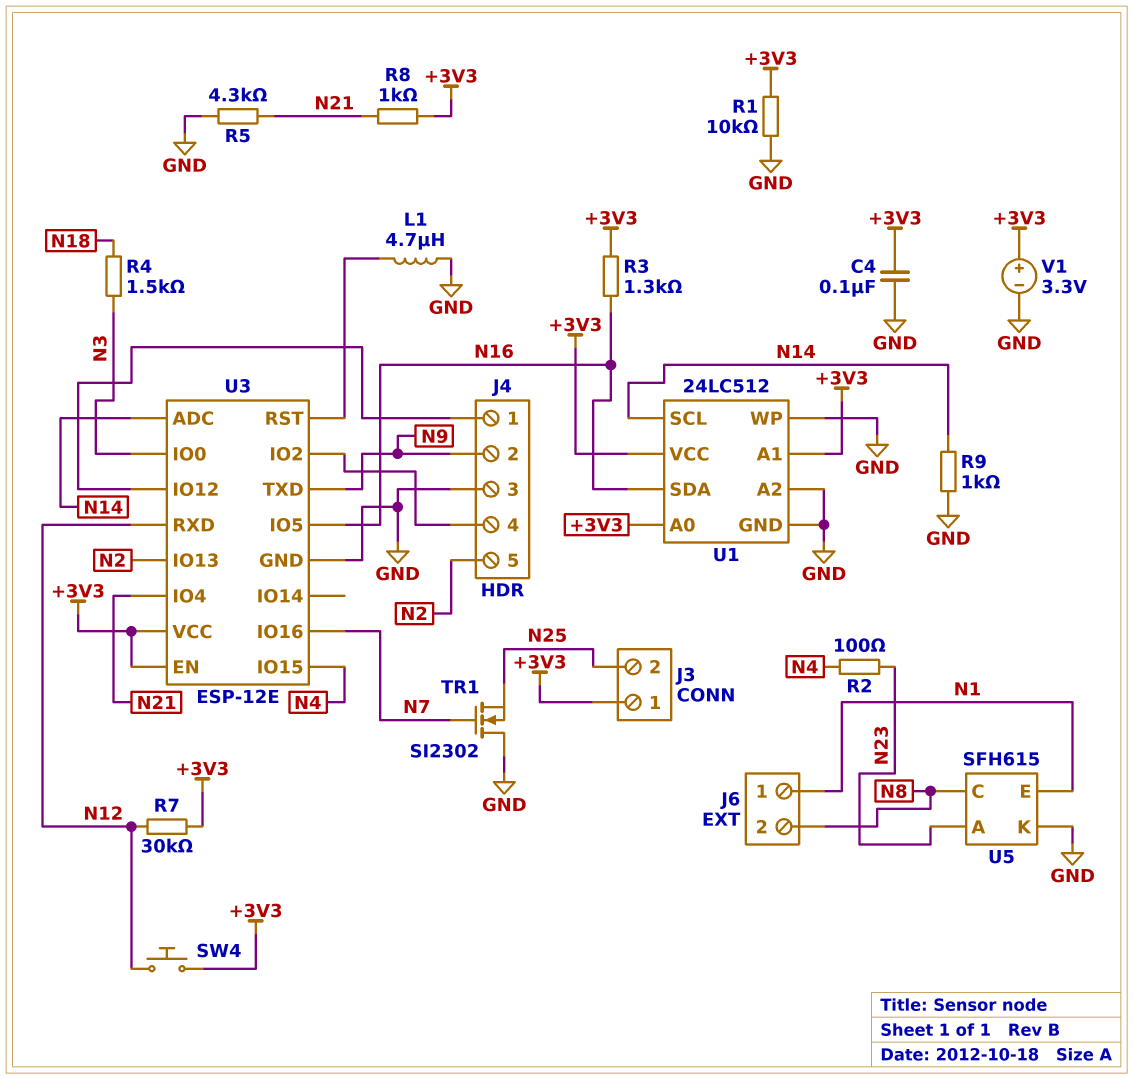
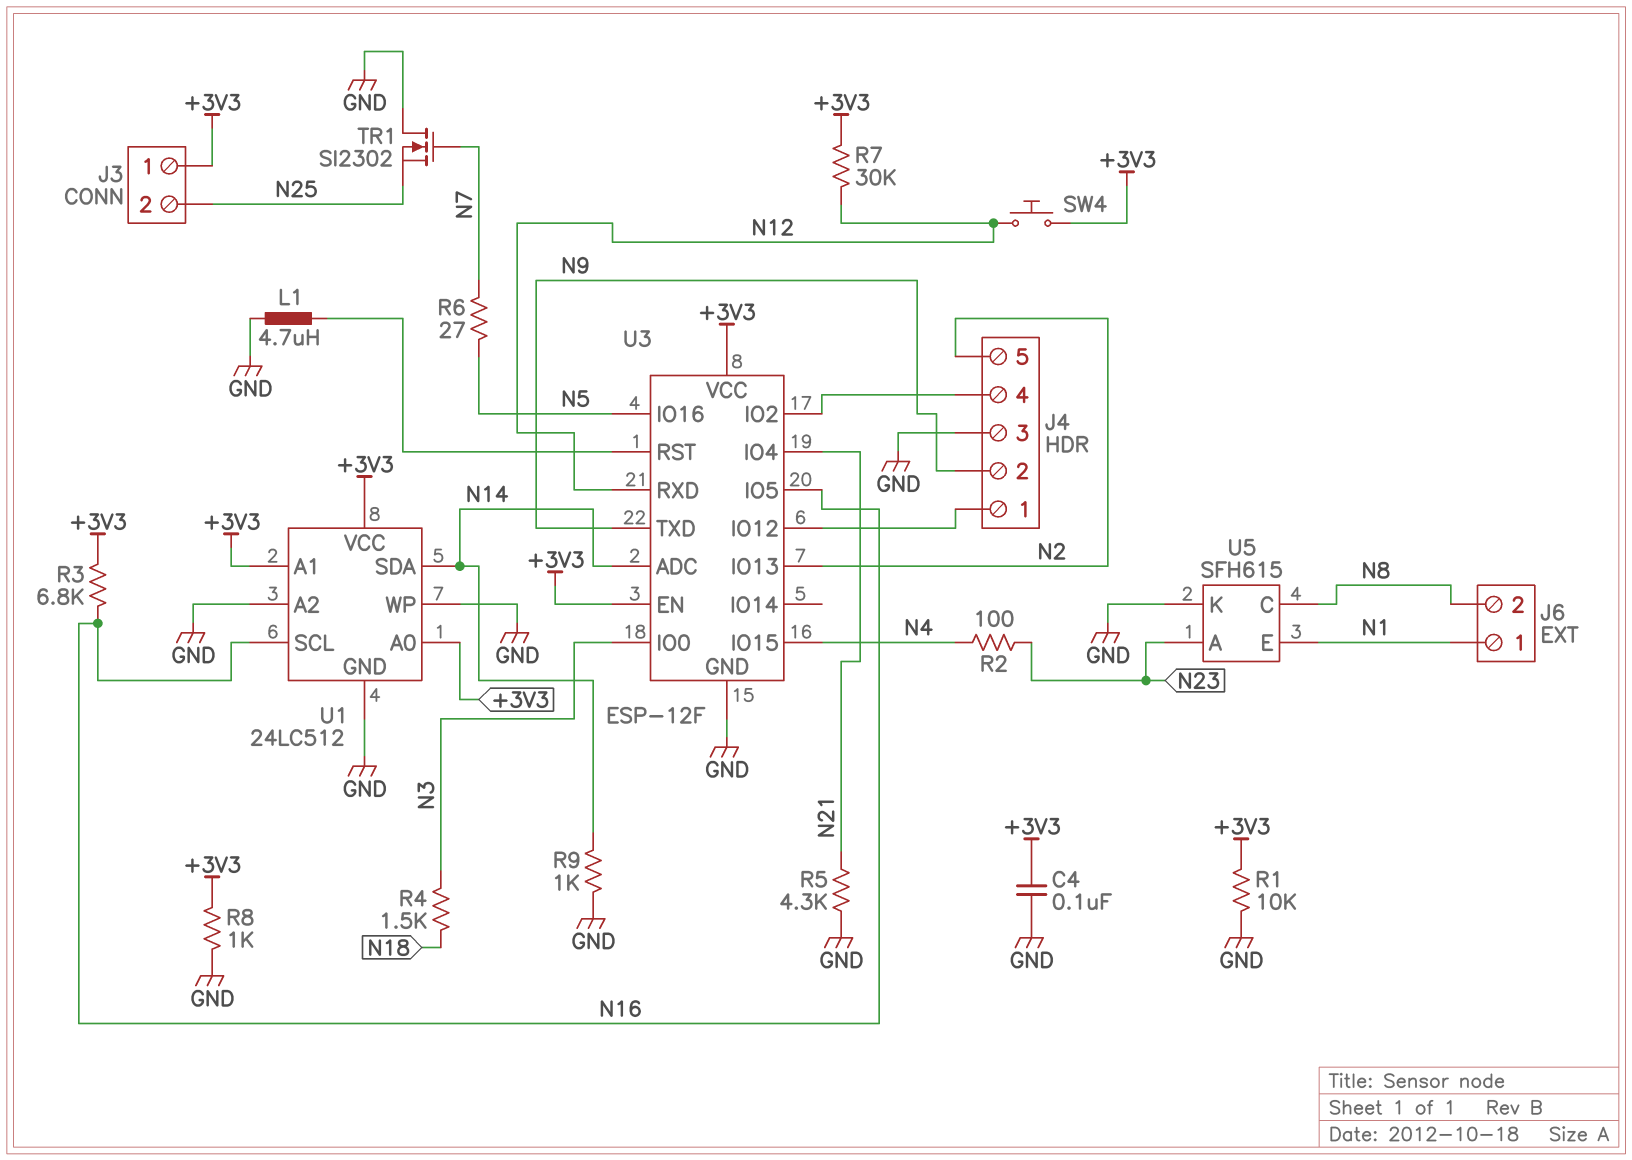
R3: 1.3k (+3V3, N16) -> 6.8k (+3V3, N16)
R6: none -> 27 (N5, N7)
R8: 1k (+3V3, N21) -> 1k (+3V3, GND)
U1 pin SCL: N14 -> N16
U1 pin SDA: N16 -> N14
U3: ESP-12E -> ESP-12F
U3 pin IO16: N7 -> N5
V1: 3.3V (plus +3V3, minus GND) -> none

